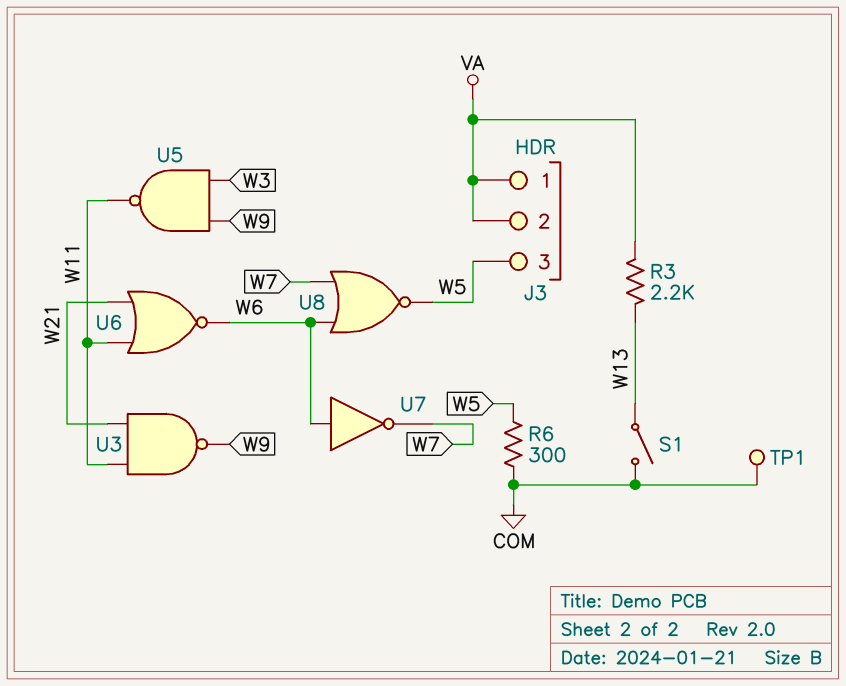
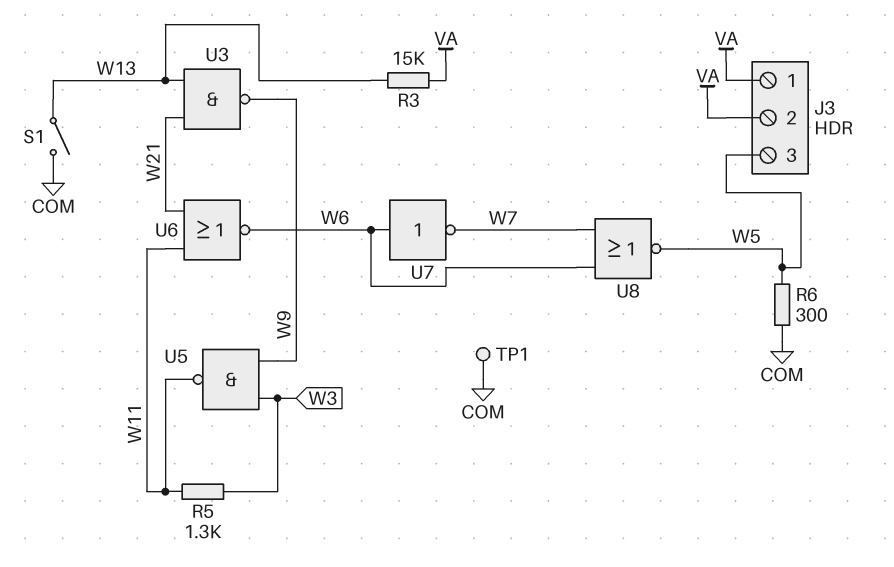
R3: 2.2k (VA, W13) -> 15k (VA, W13)
R5: none -> 1.3k (W3, W11)
U3: NAND (in W11, in W21, out W9) -> NAND (in W13, in W21, out W9)

